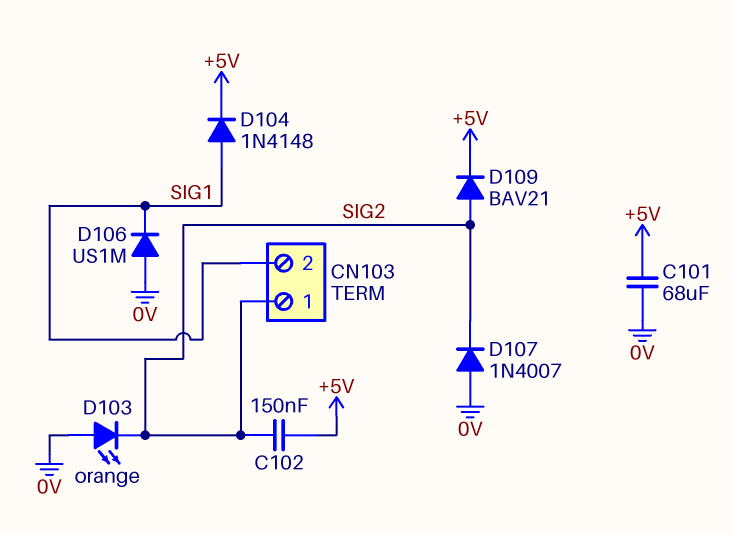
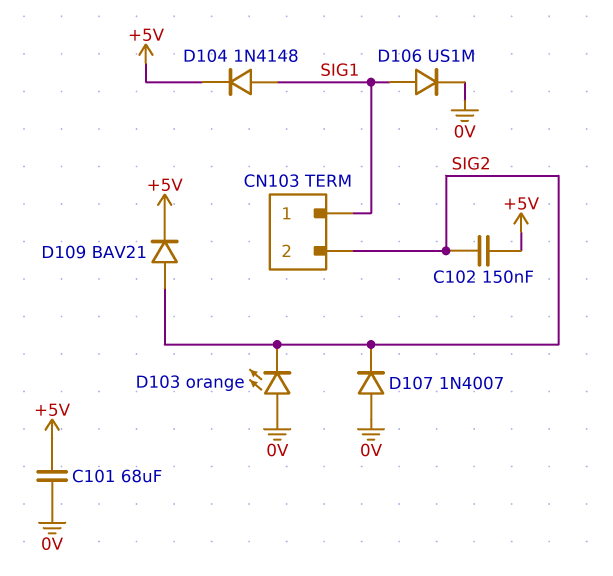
CN103 pin 1: SIG2 -> SIG1
CN103 pin 2: SIG1 -> SIG2
D106: diode US1M (A 0V, K SIG1) -> diode US1M (A SIG1, K 0V)

